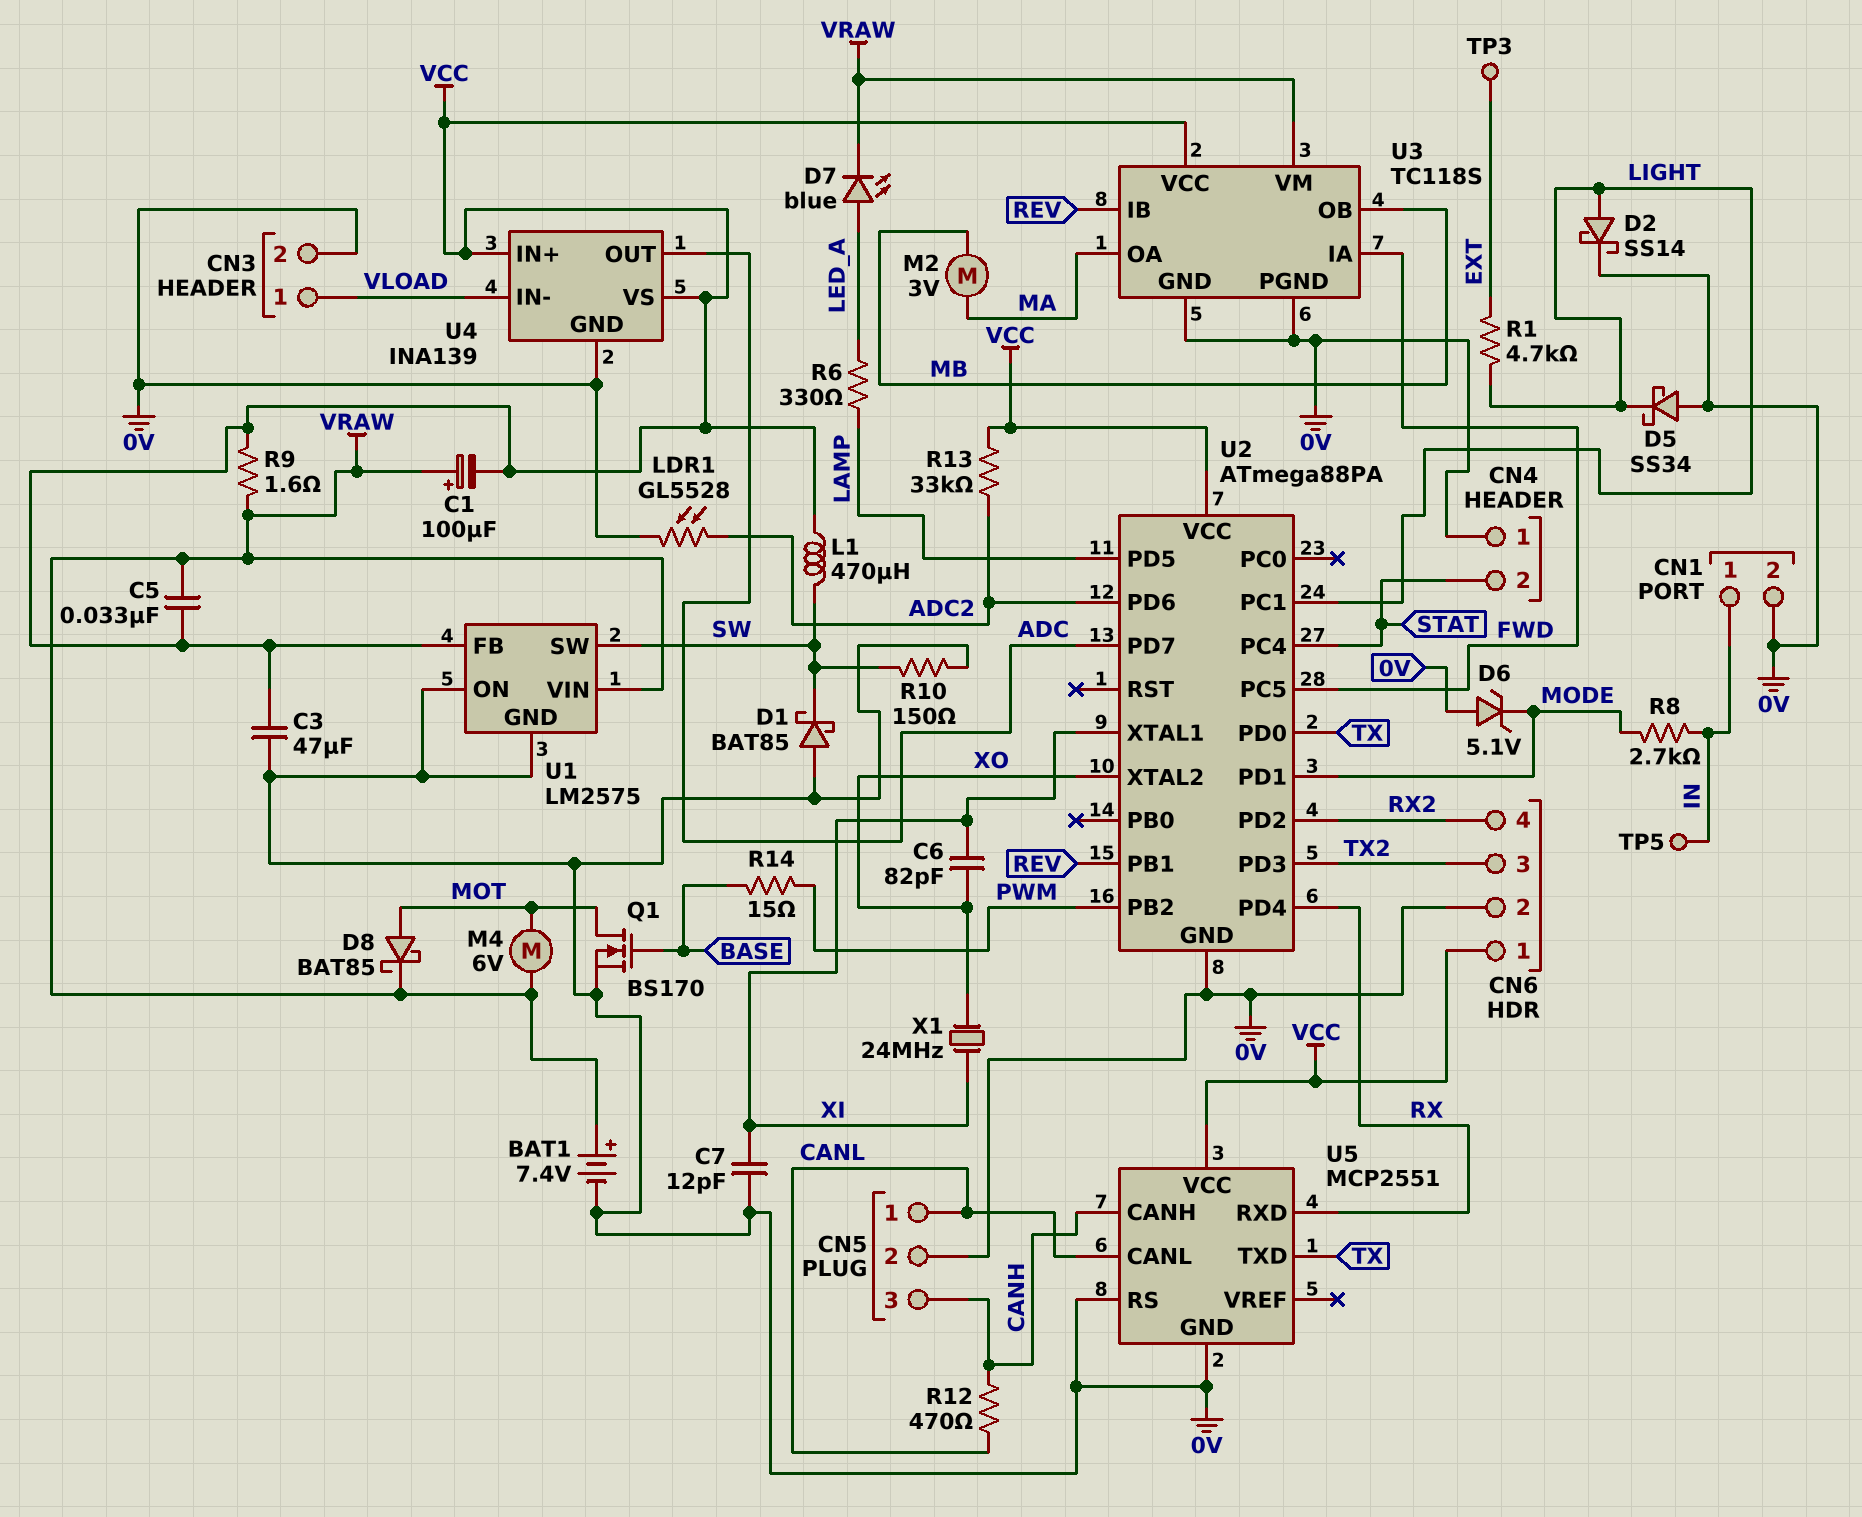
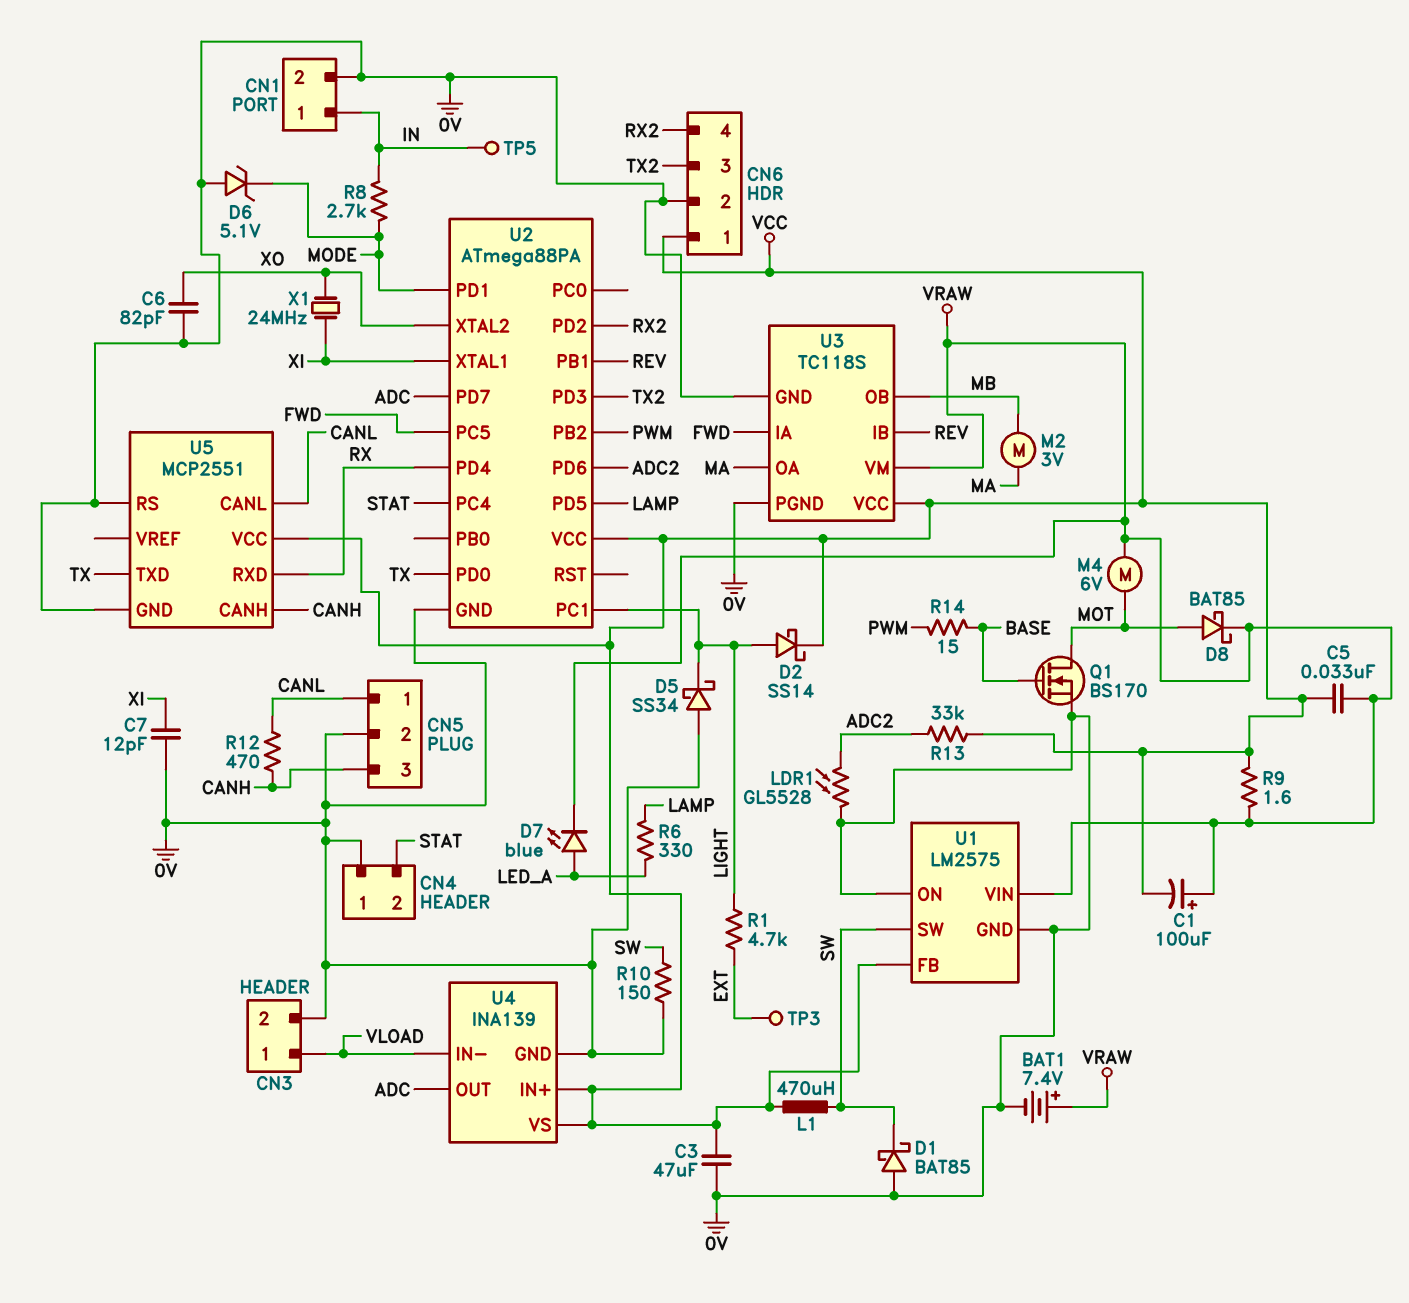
C6: 82pF (XI, XO) -> 82pF (0V, XO)
D2: schottky SS14 (A LIGHT, K 0V) -> schottky SS14 (A LIGHT, K VCC)

